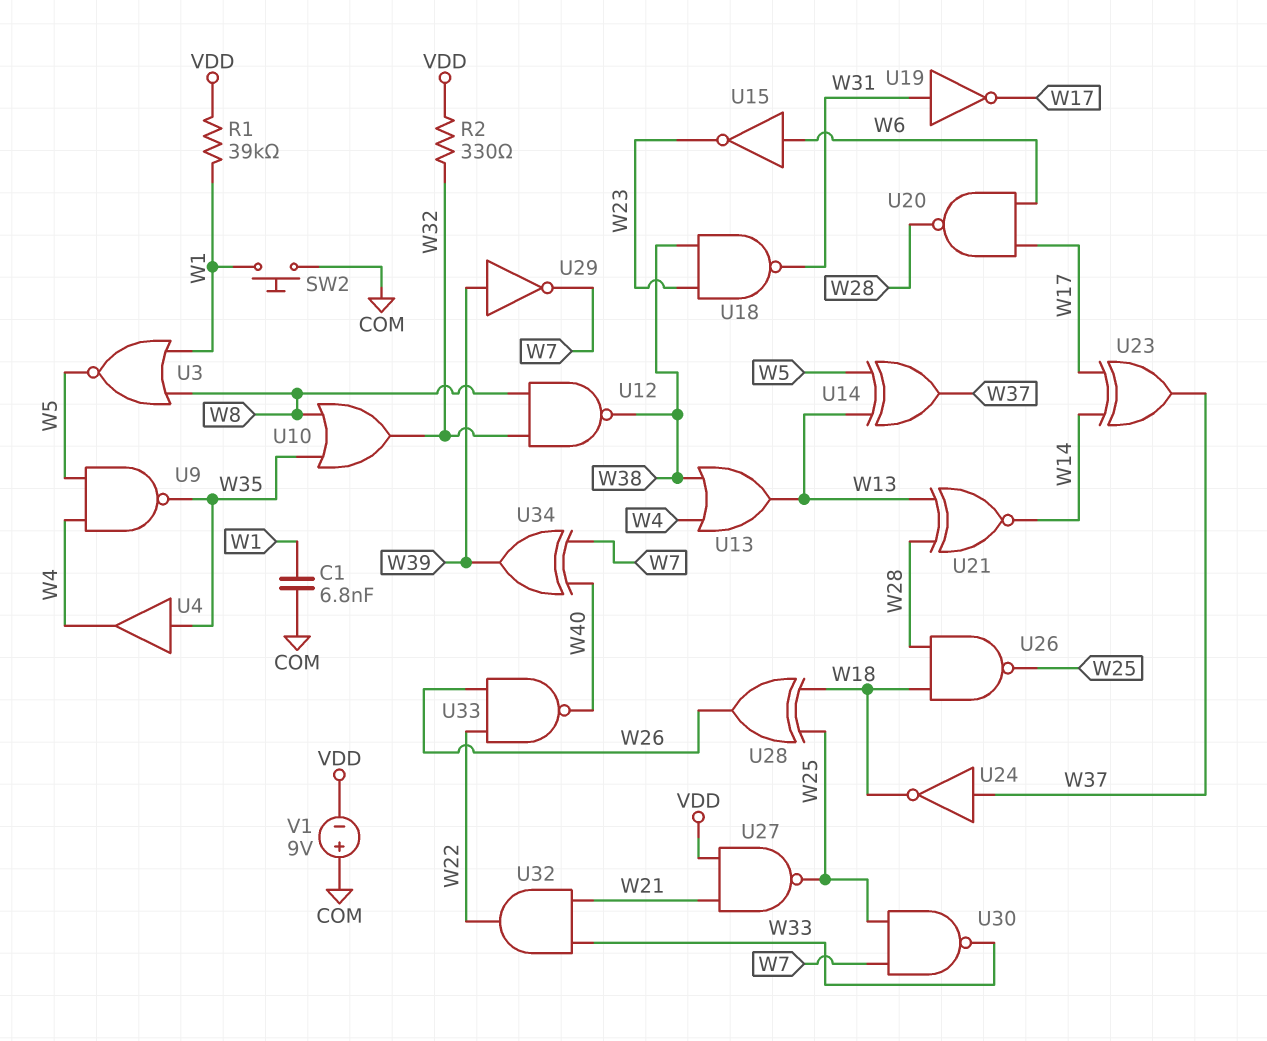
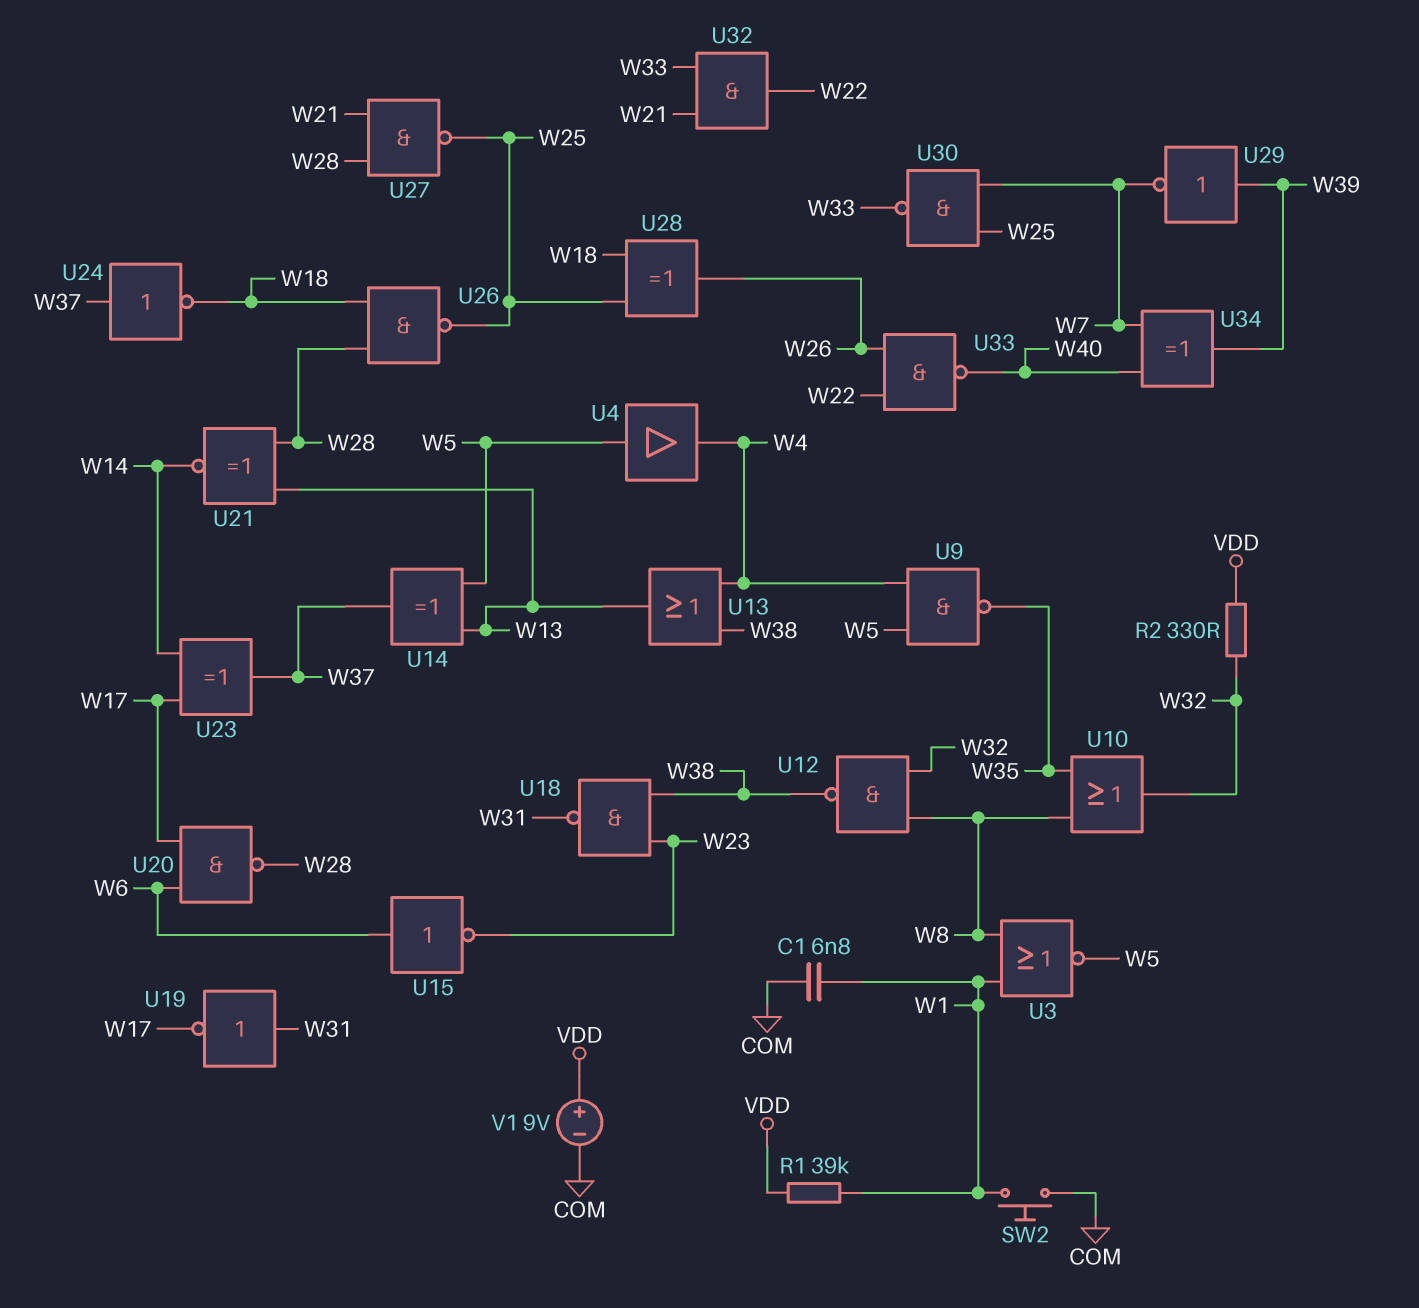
U4: buffer (in W35, out W4) -> buffer (in W5, out W4)
U27: NAND (in VDD, in W21, out W25) -> NAND (in W21, in W28, out W25)
V1: 9V (plus COM, minus VDD) -> 9V (plus VDD, minus COM)

